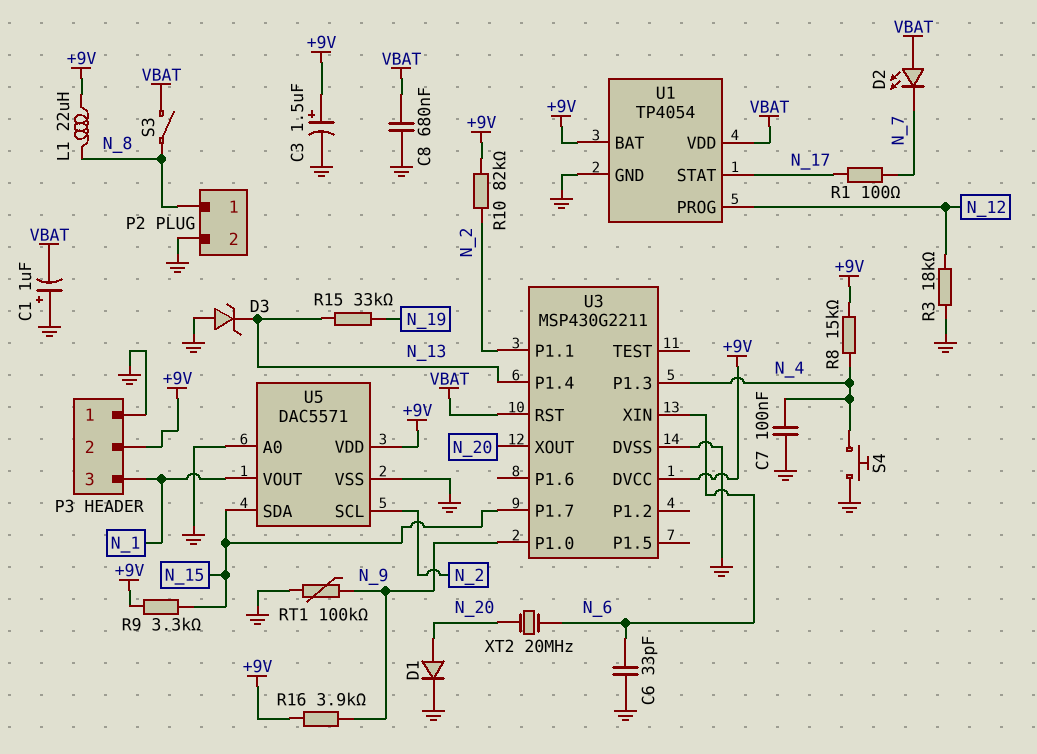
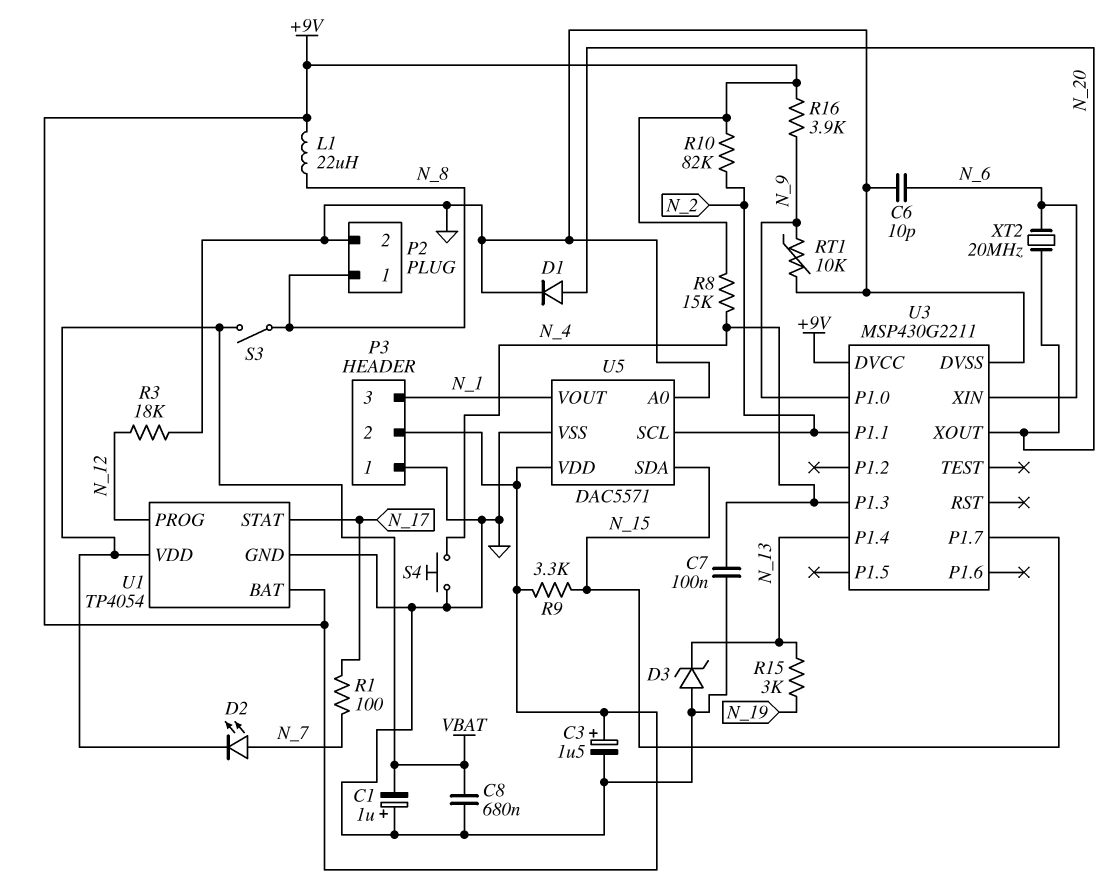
C6: 33pF (GND, N_6) -> 10pF (GND, N_6)
D2: LED (A VBAT, K N_7) -> LED (A N_7, K VBAT)
R15: 33k (N_13, N_19) -> 3k (N_13, N_19)
RT1: 100k (GND, N_9) -> 10k (GND, N_9)
U3 pin RST: VBAT -> none

